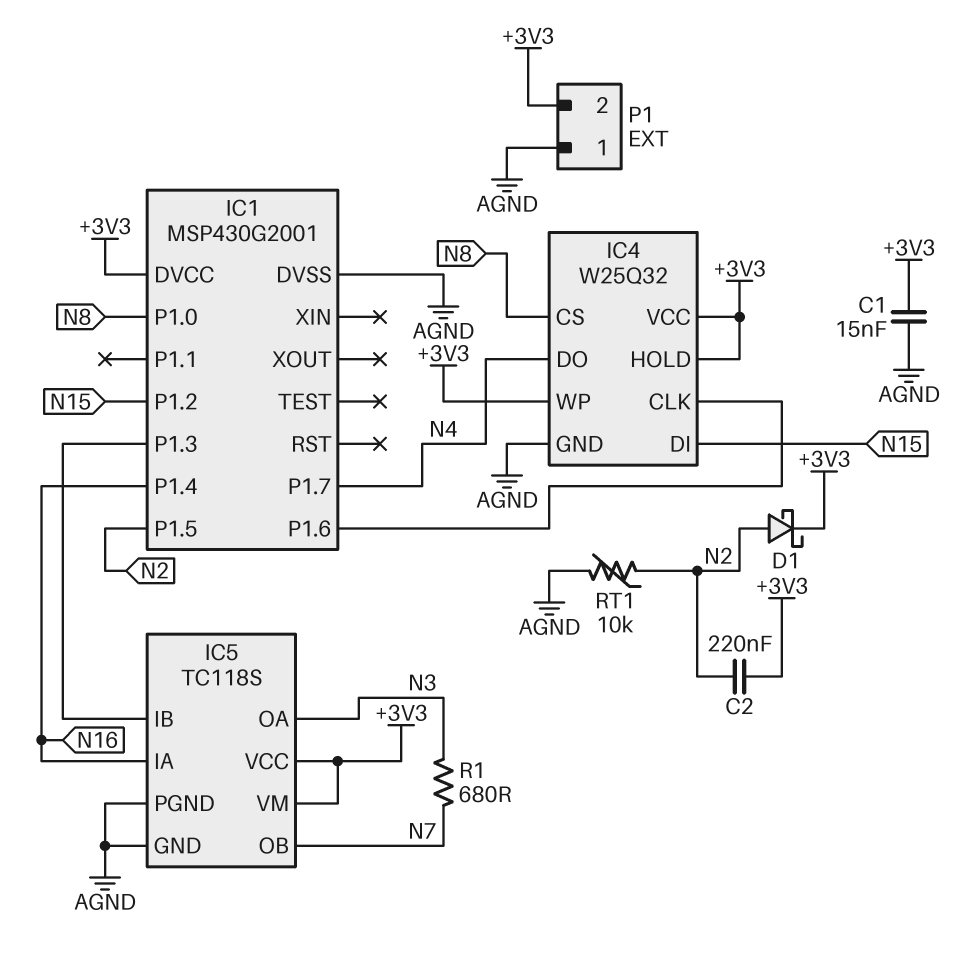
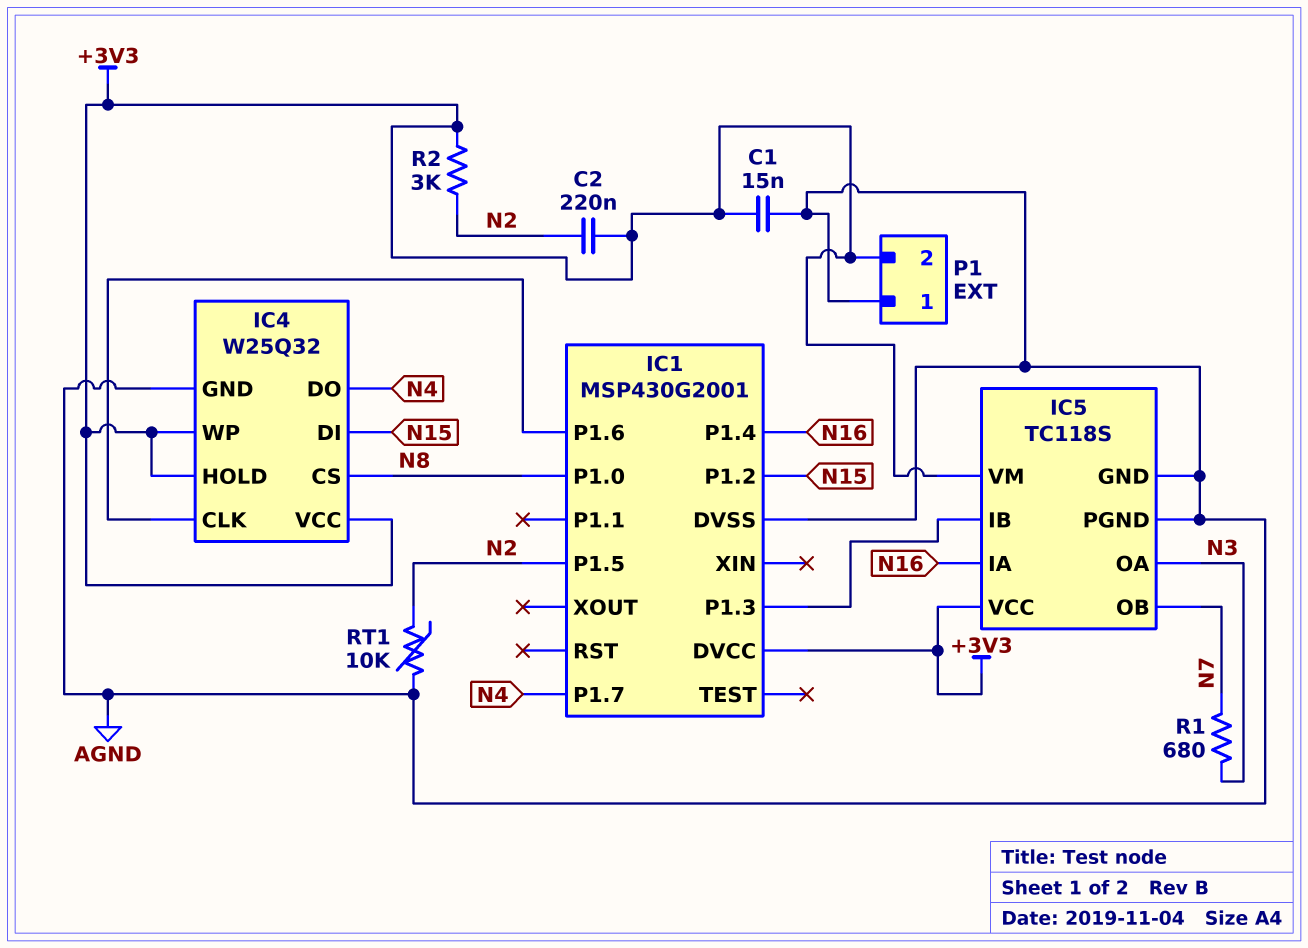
D1: schottky (A N2, K +3V3) -> none
R2: none -> 3k (+3V3, N2)

